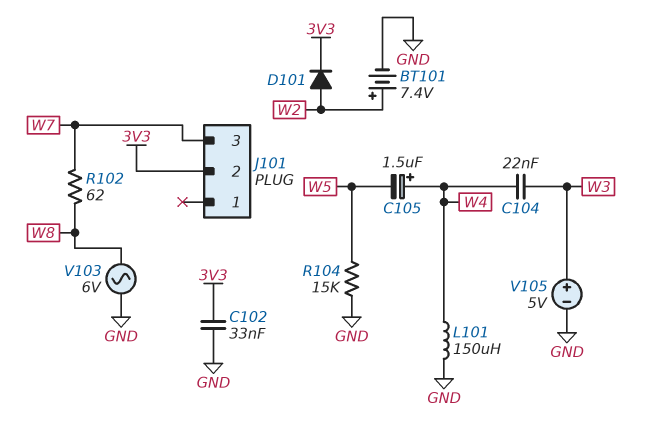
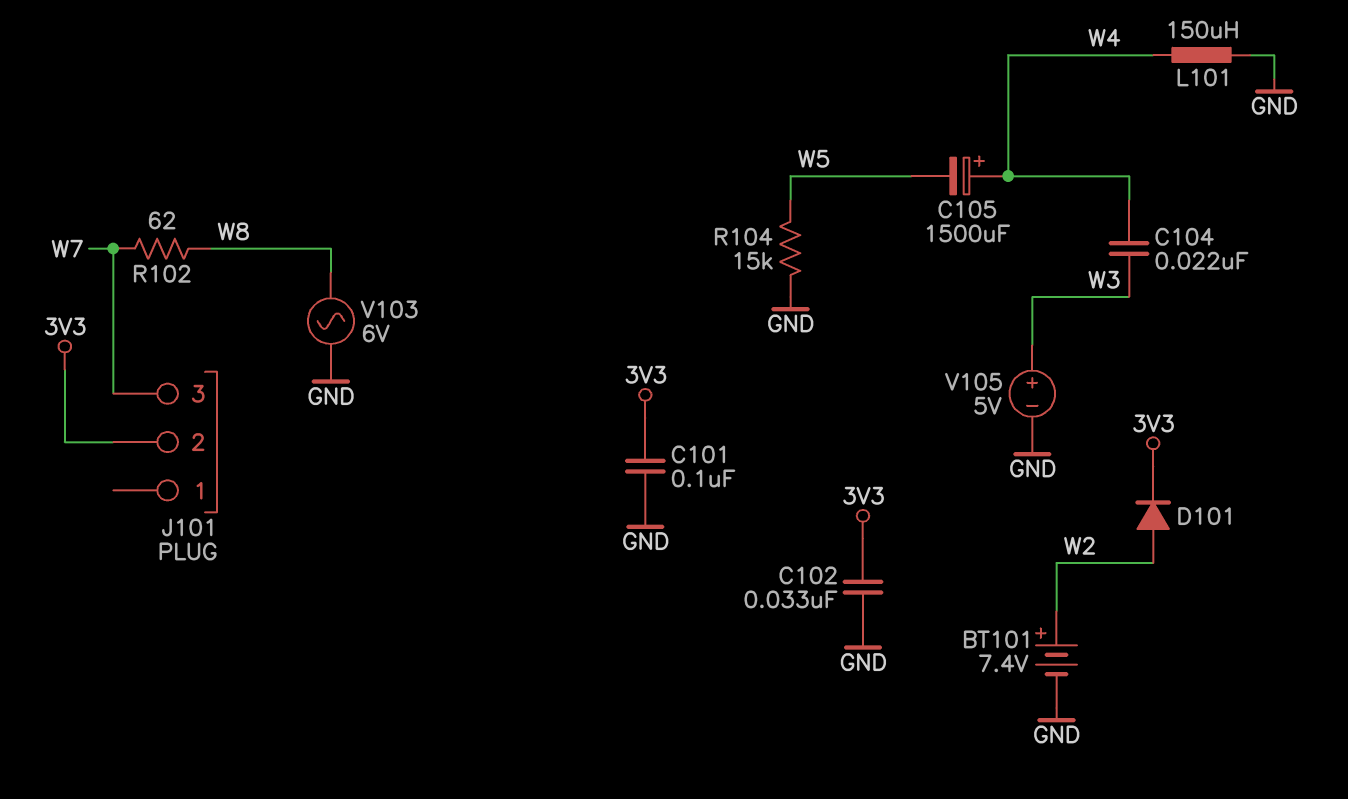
C101: none -> 100nF (3V3, GND)
C105: 1.5uF (plus W4, minus W5) -> 1500uF (plus W4, minus W5)

